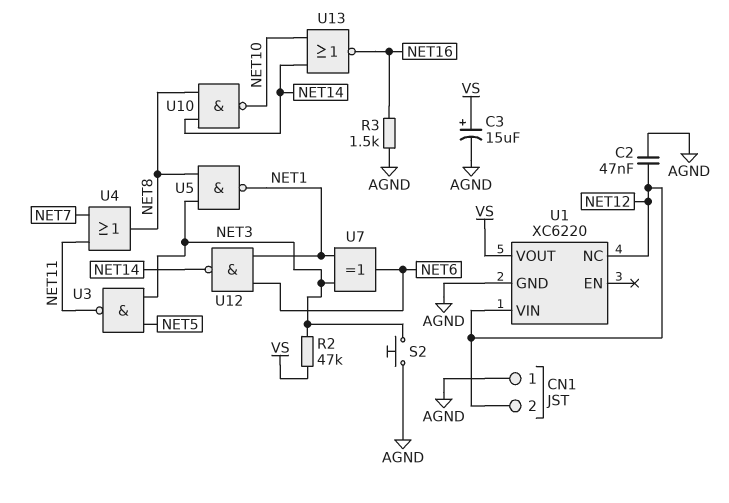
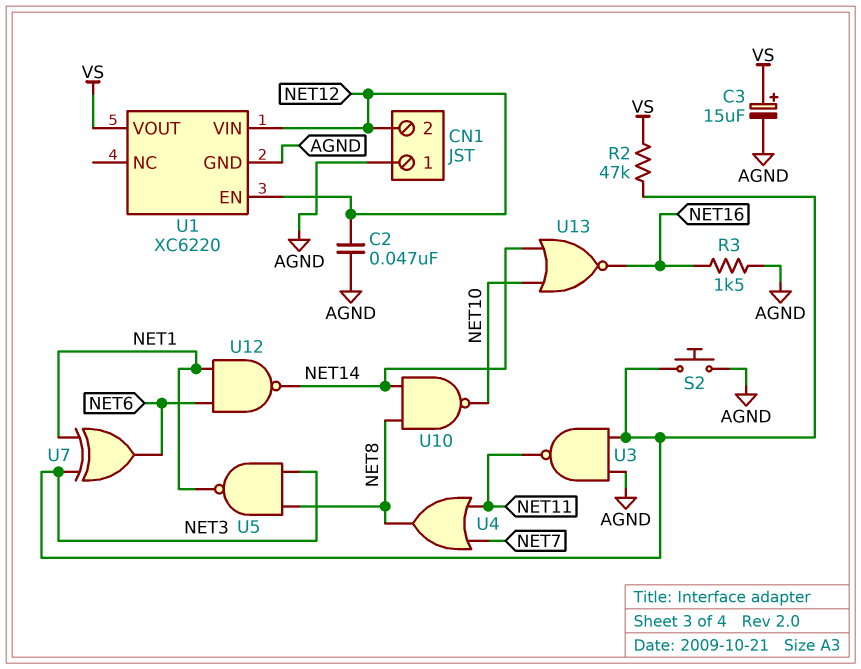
U1 pin EN: none -> NET12
U1 pin NC: NET12 -> none
U3: NAND (in NET3, in NET5, out NET11) -> NAND (in AGND, in NET3, out NET11)

